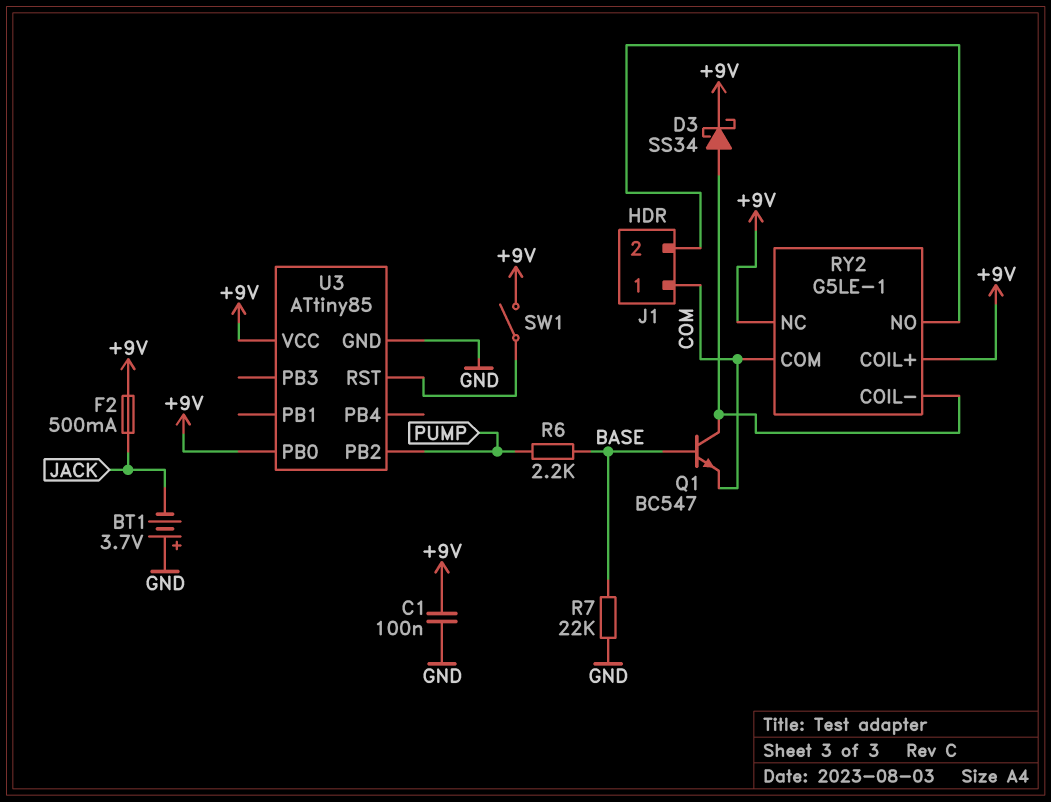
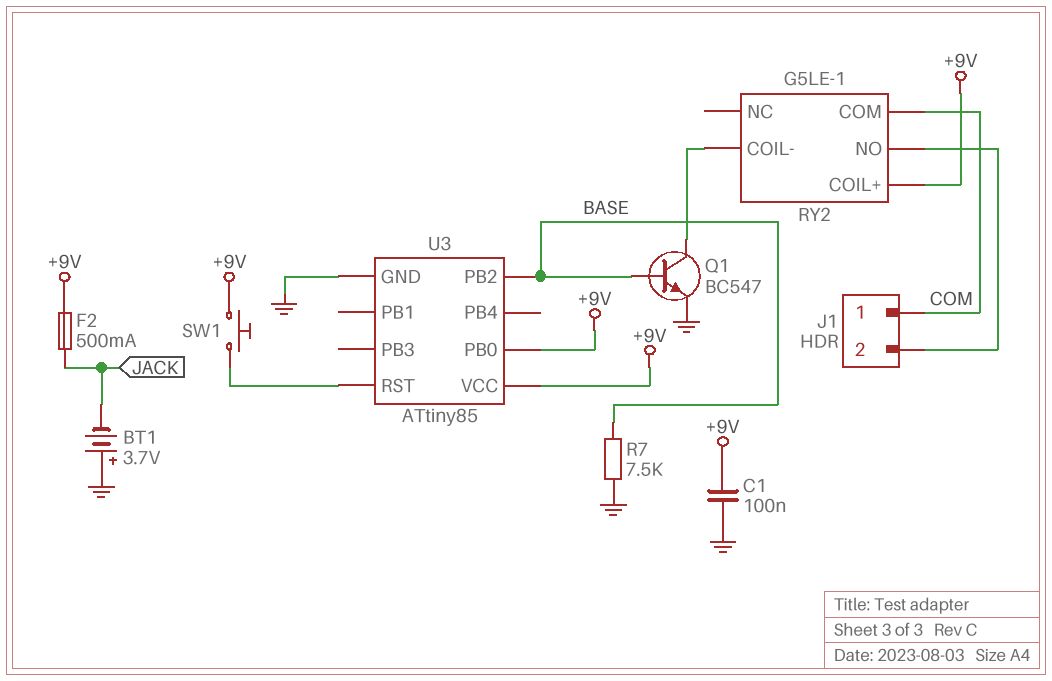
D3: schottky SS34 (A RY2/COIL-, K +9V) -> none
Q1: NPN BC547 (B BASE, C RY2/COIL-, E COM) -> NPN BC547 (B BASE, C RY2/COIL-, E GND)
R6: 2.2k (BASE, PUMP) -> none
R7: 22k (BASE, GND) -> 7.5k (BASE, GND)
RY2 pin NC: +9V -> none
SW1: switch (+9V, U3/RST) -> button (+9V, U3/RST)
U3 pin PB2: PUMP -> BASE

